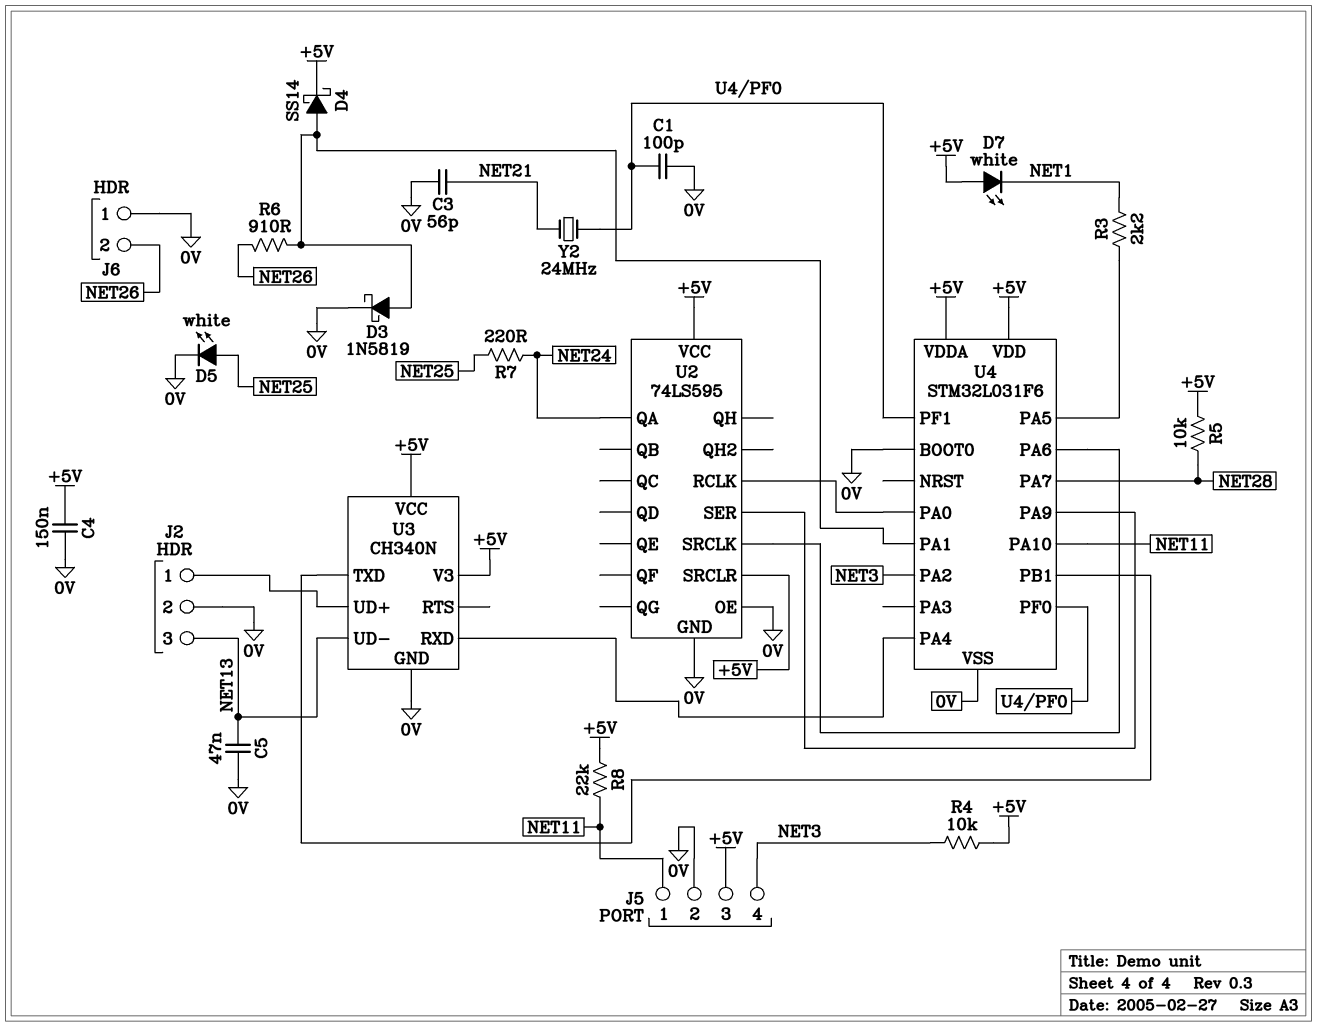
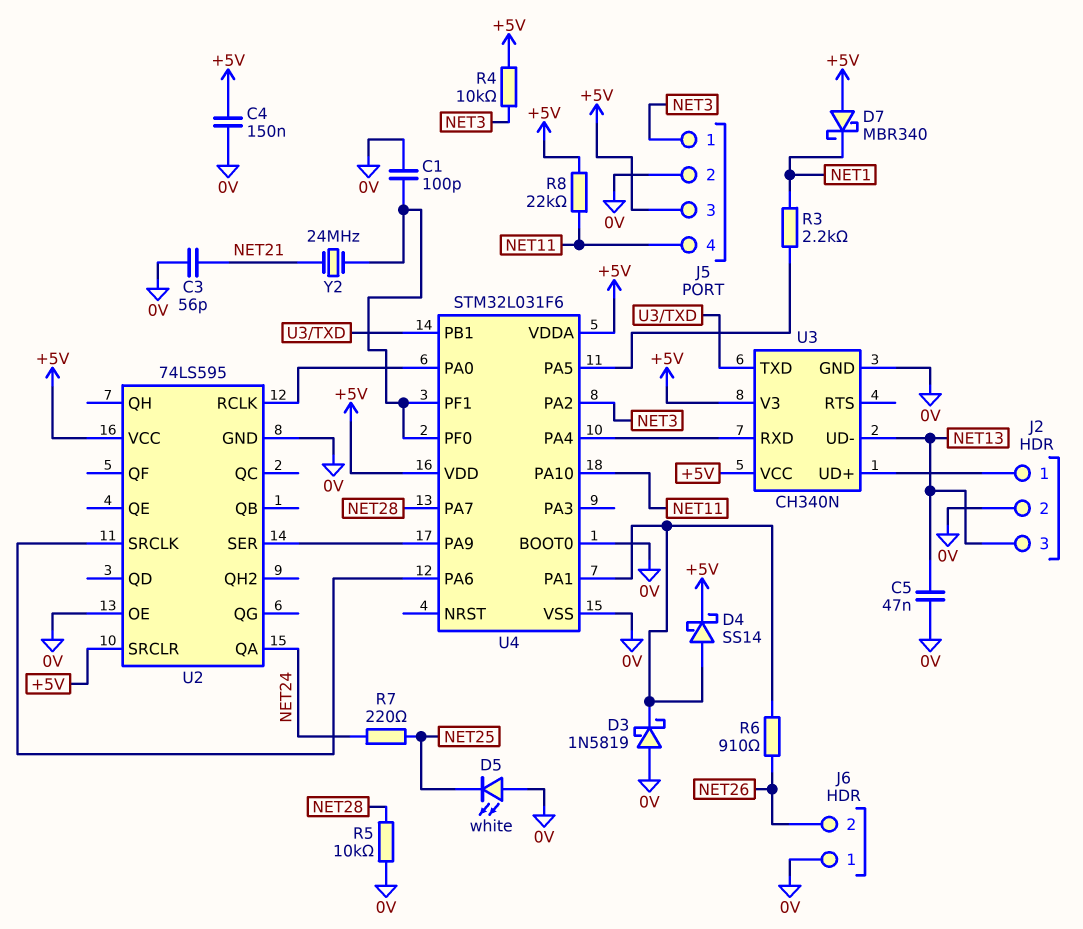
D3: schottky 1N5819 (A U4/PA1, K 0V) -> schottky 1N5819 (A 0V, K U4/PA1)
D5: LED white (A NET25, K 0V) -> LED white (A 0V, K NET25)
D7: LED white (A +5V, K NET1) -> schottky MBR340 (A +5V, K NET1)
J5 pin 1: NET11 -> NET3
J5 pin 4: NET3 -> NET11
R5: 10k (+5V, NET28) -> 10k (0V, NET28)

